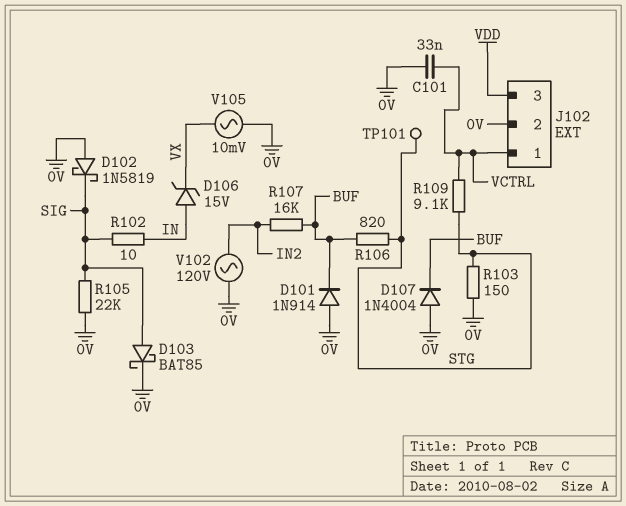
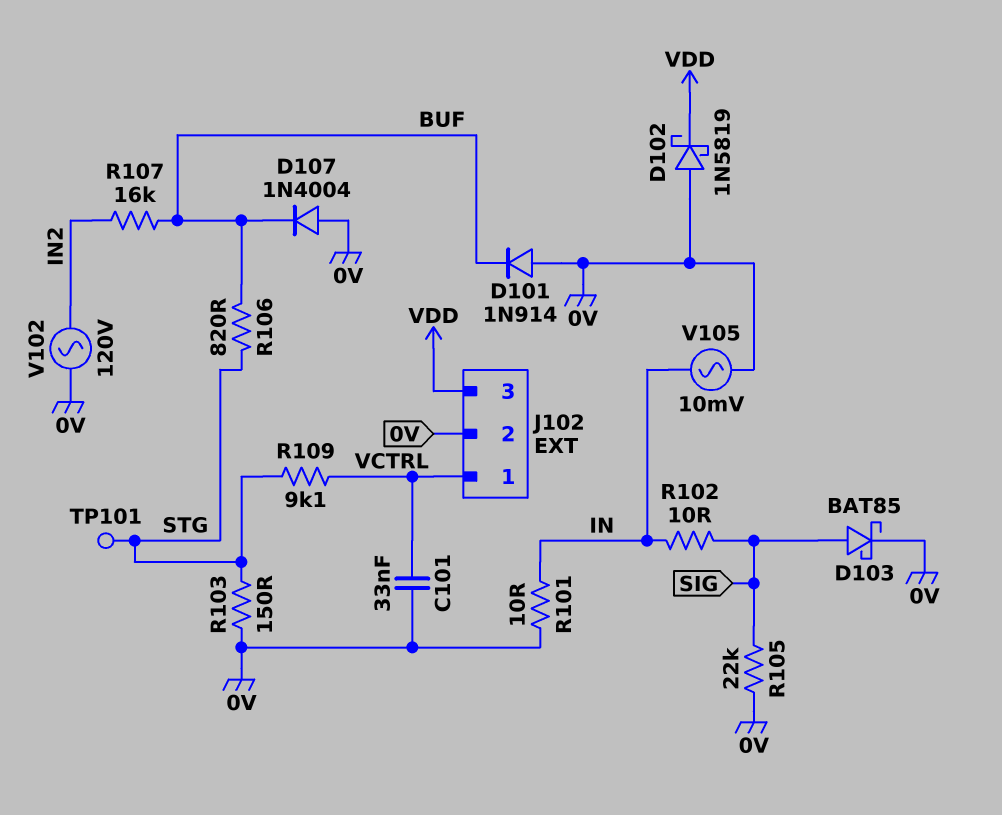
D102: schottky 1N5819 (A 0V, K SIG) -> schottky 1N5819 (A 0V, K VDD)
D106: zener 15V (A IN, K VX) -> none
R101: none -> 10 (0V, IN)
V105: AC 10mV (0V, VX) -> AC 10mV (0V, IN)

